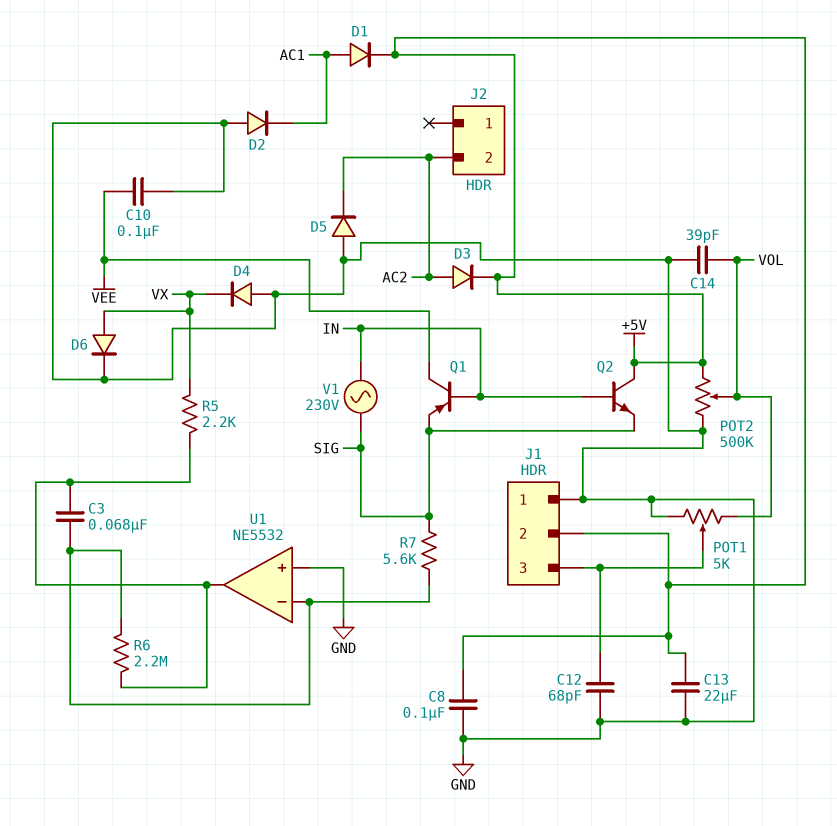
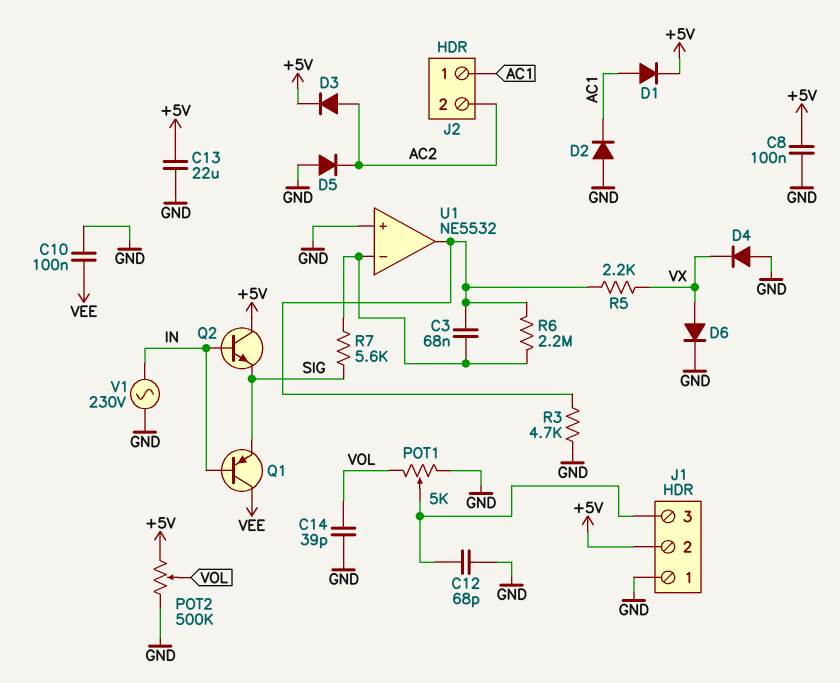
J2 pin 1: none -> AC1
R3: none -> 4.7k (GND, U1/out)
V1: AC 230V (IN, SIG) -> AC 230V (GND, IN)

